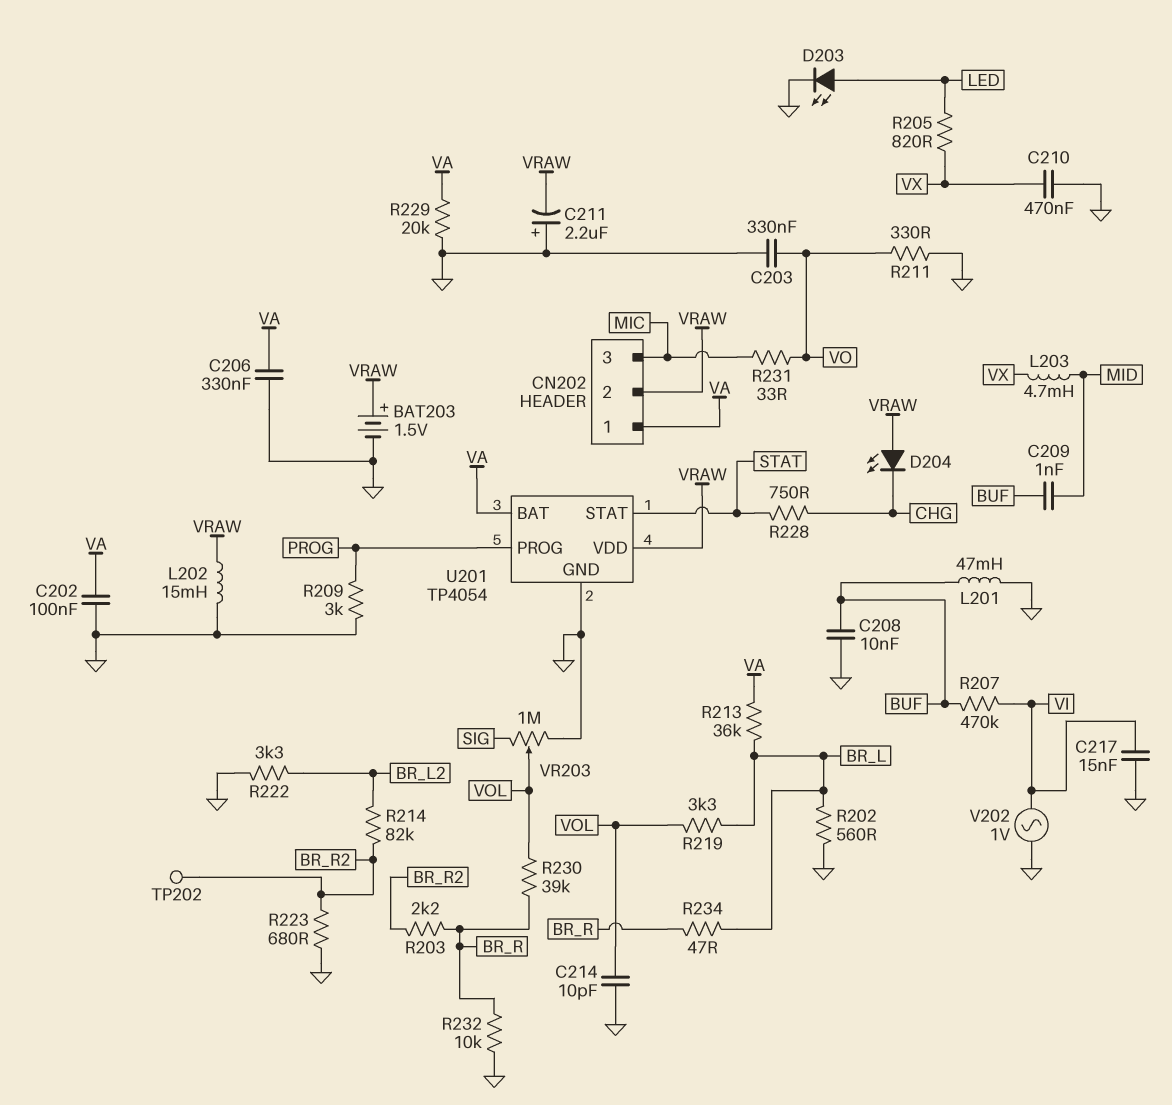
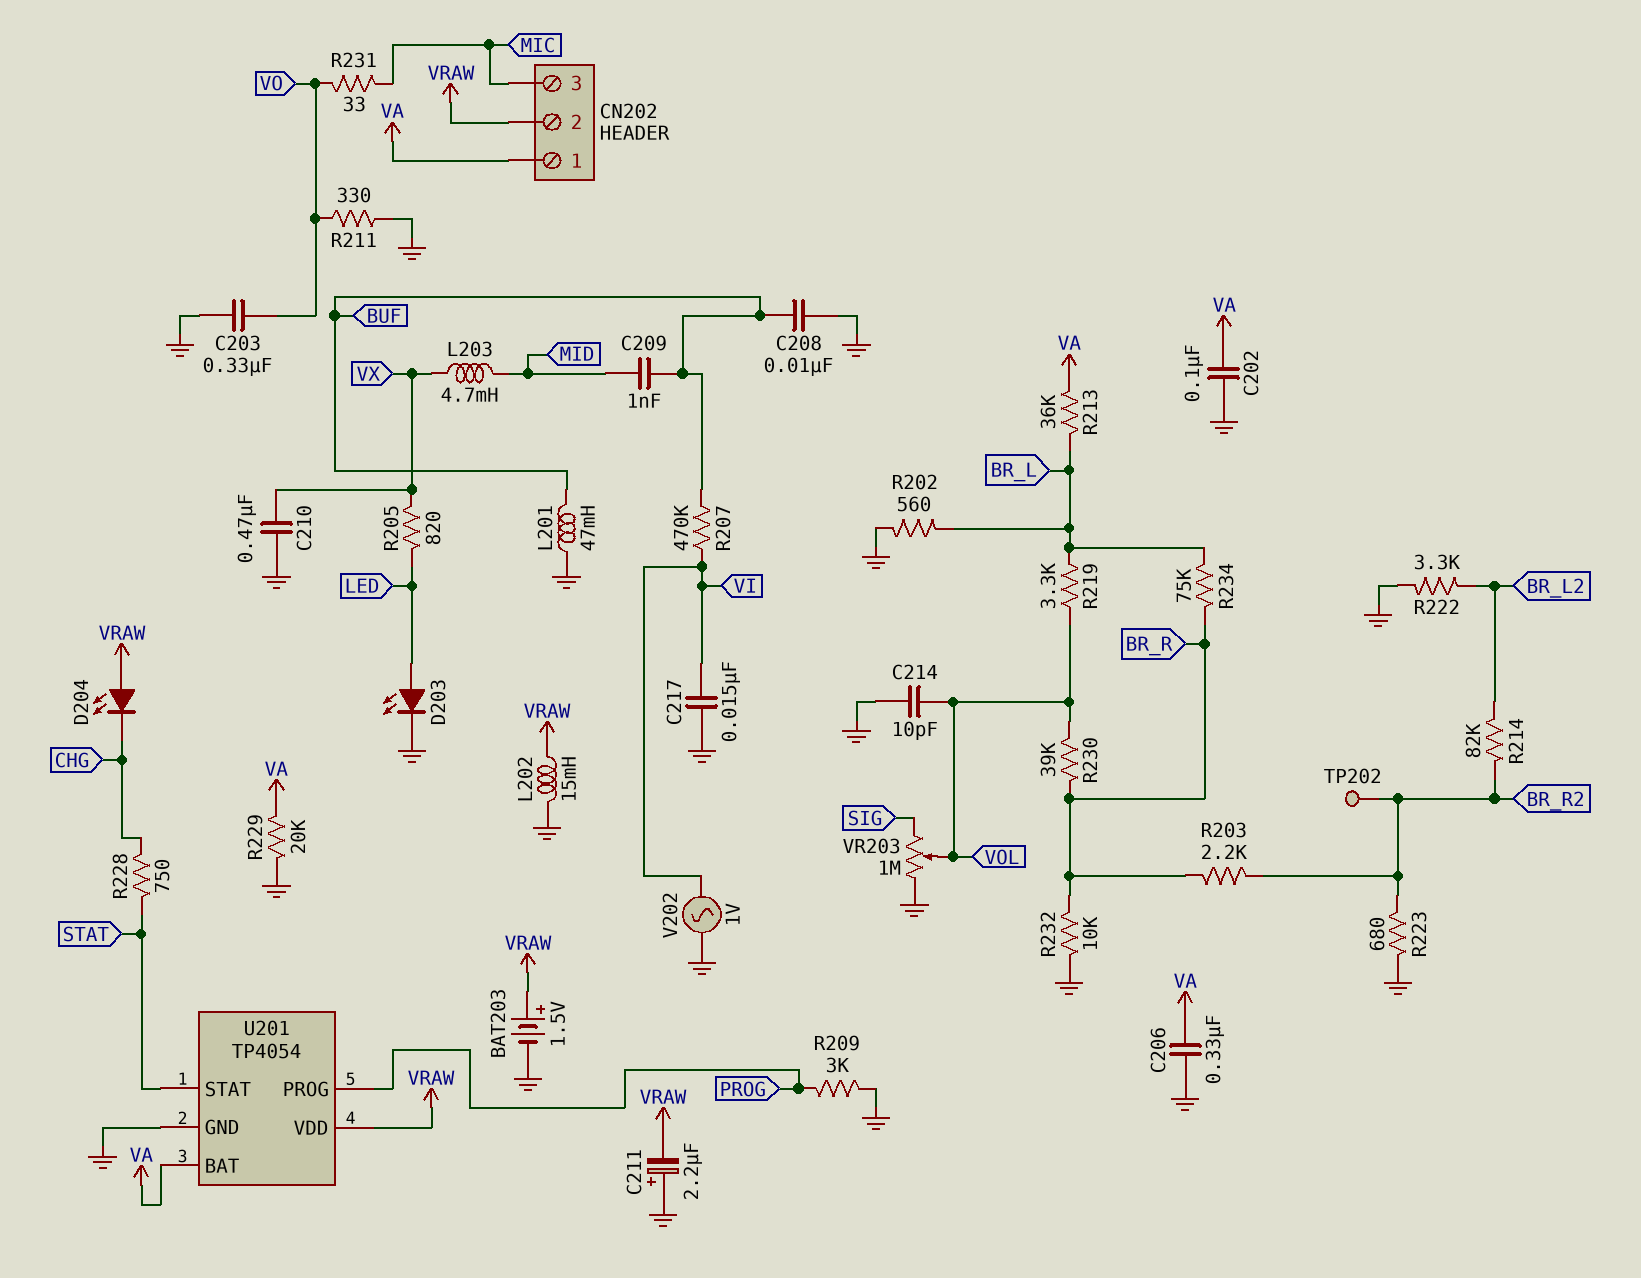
R234: 47 (BR_L, BR_R) -> 75k (BR_L, BR_R)

